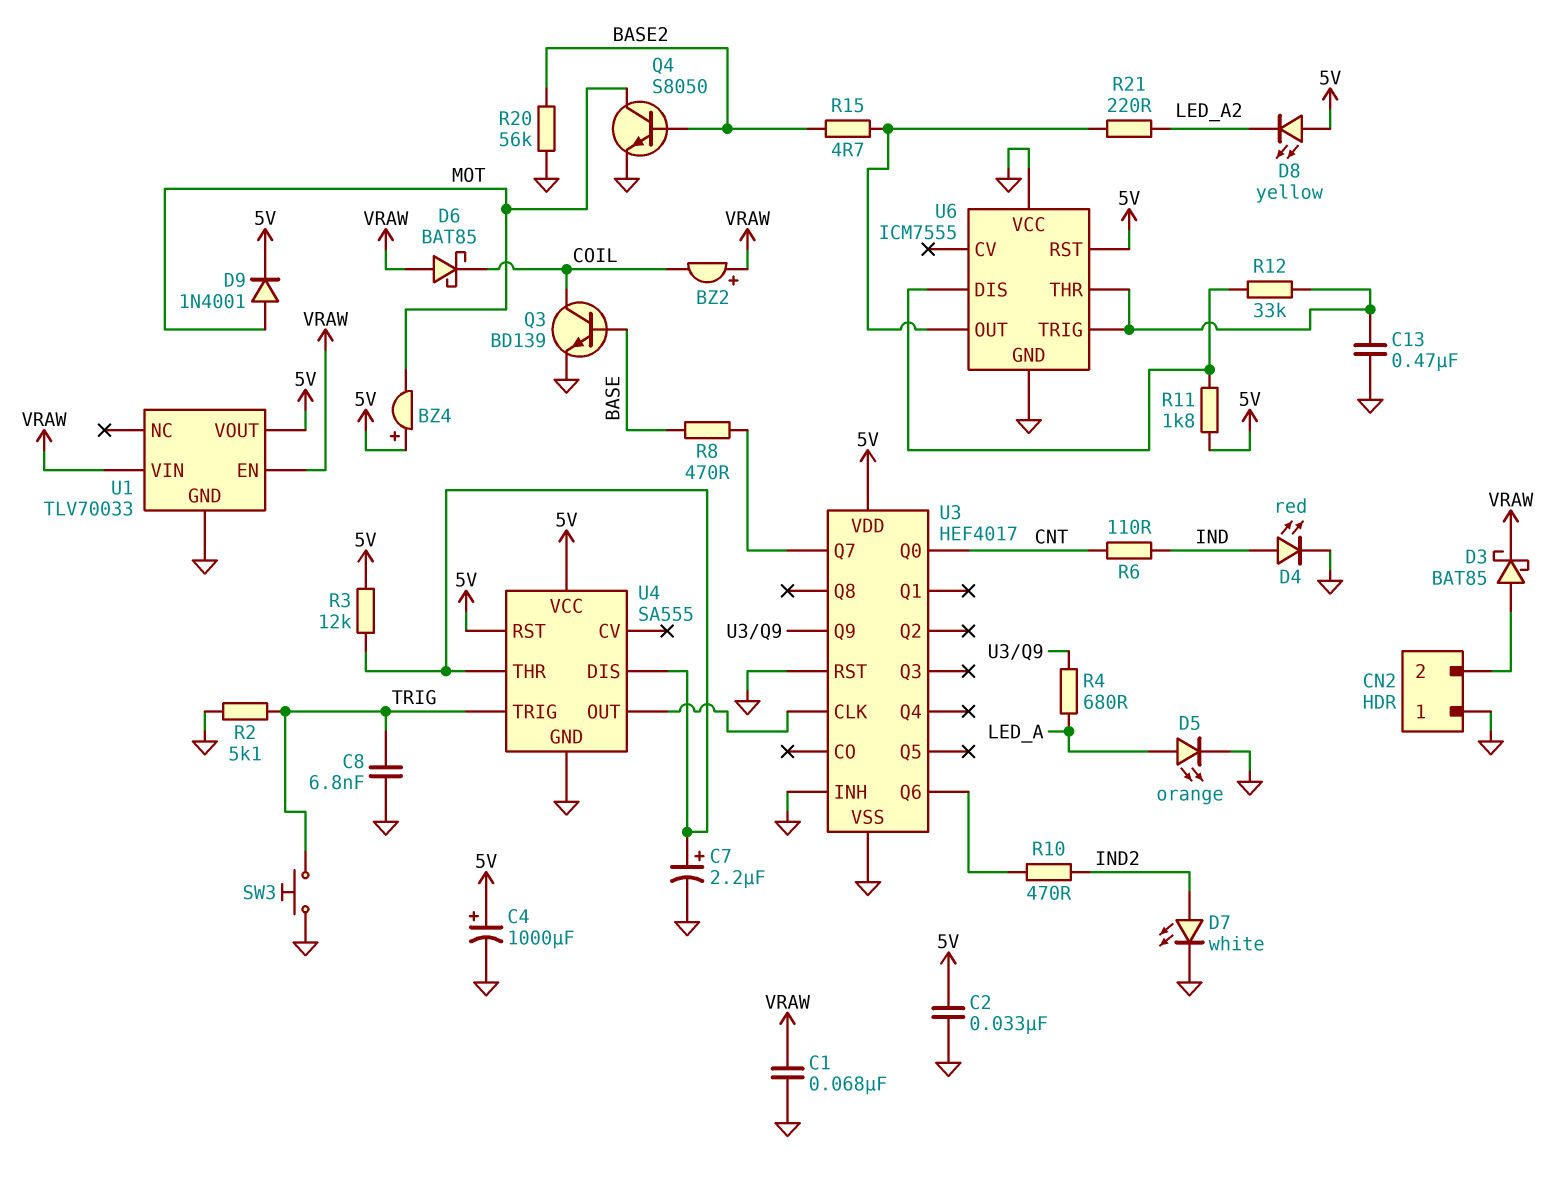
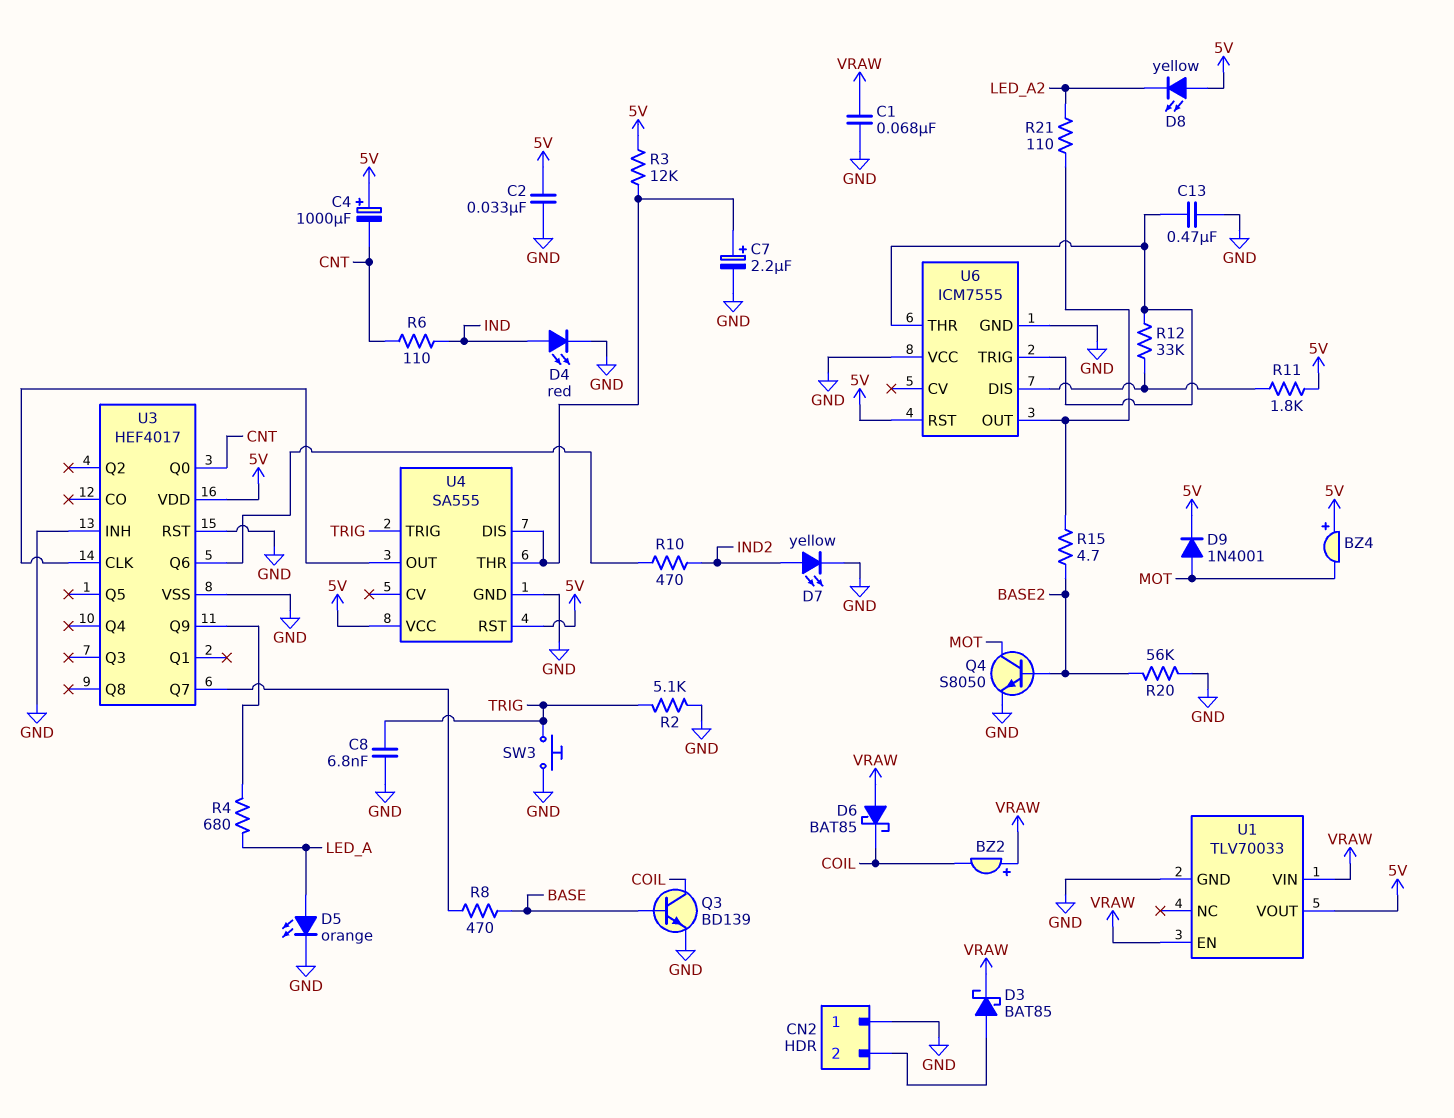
C4: 1000uF (plus 5V, minus GND) -> 1000uF (plus 5V, minus CNT)
D7: LED white (A IND2, K GND) -> LED yellow (A IND2, K GND)
R21: 220 (LED_A2, U6/OUT) -> 110 (LED_A2, U6/OUT)

